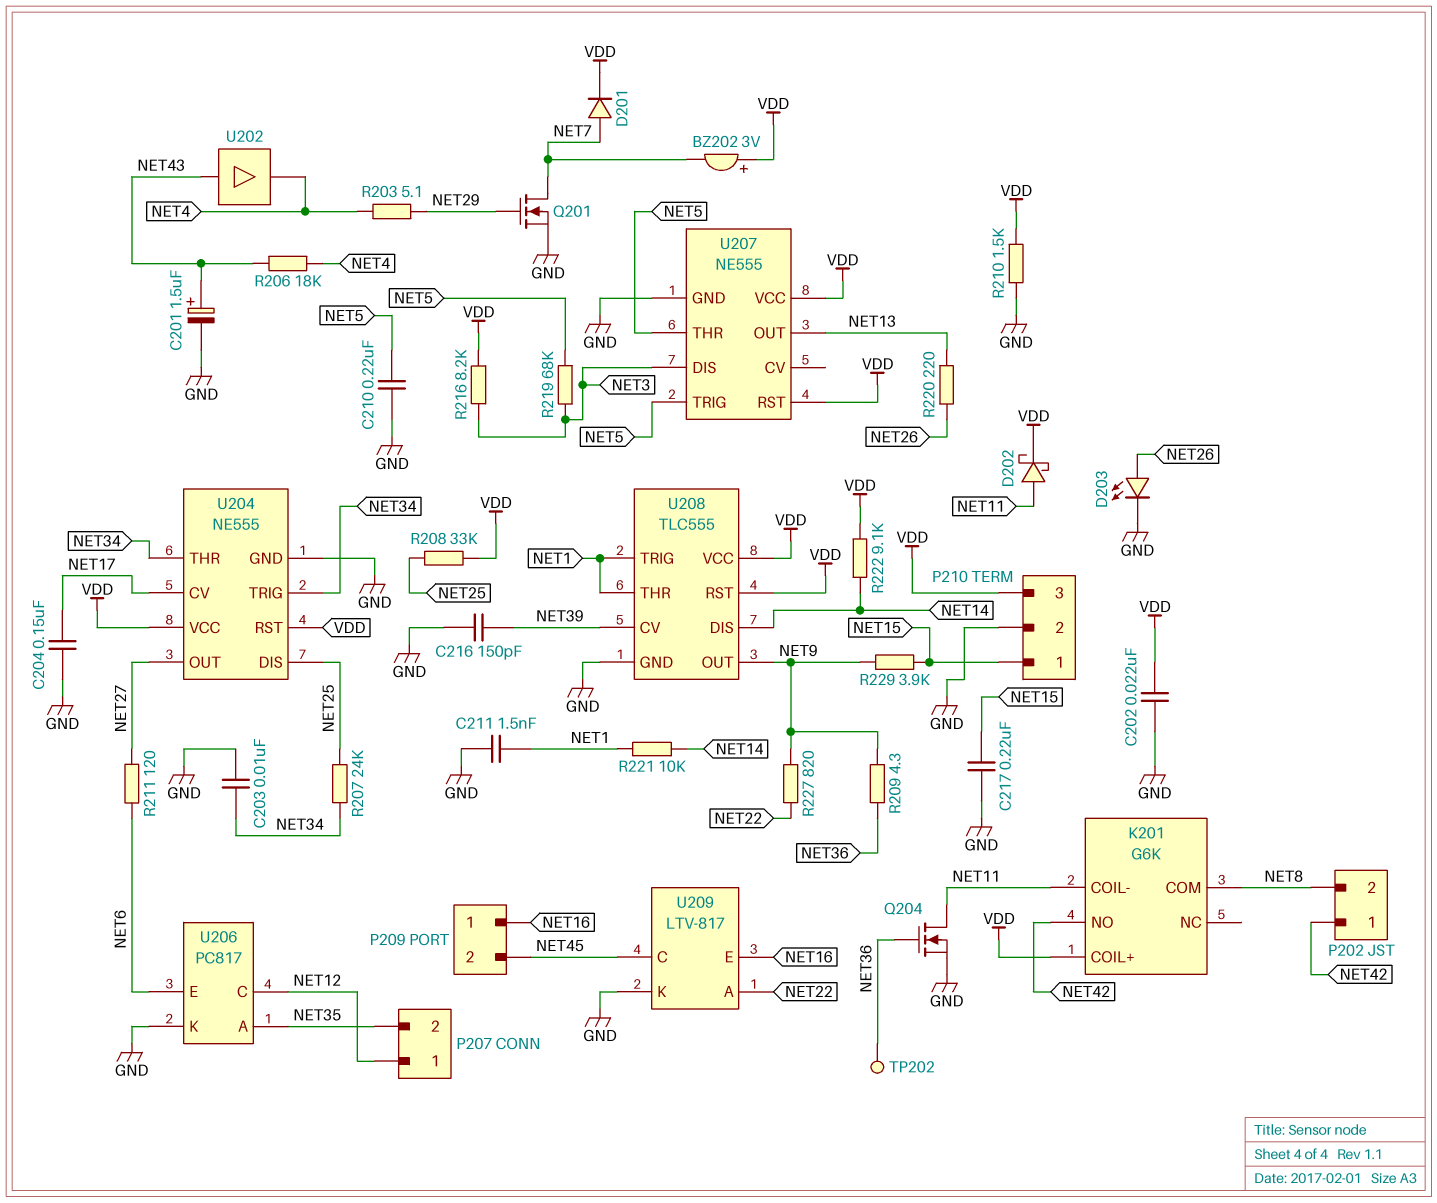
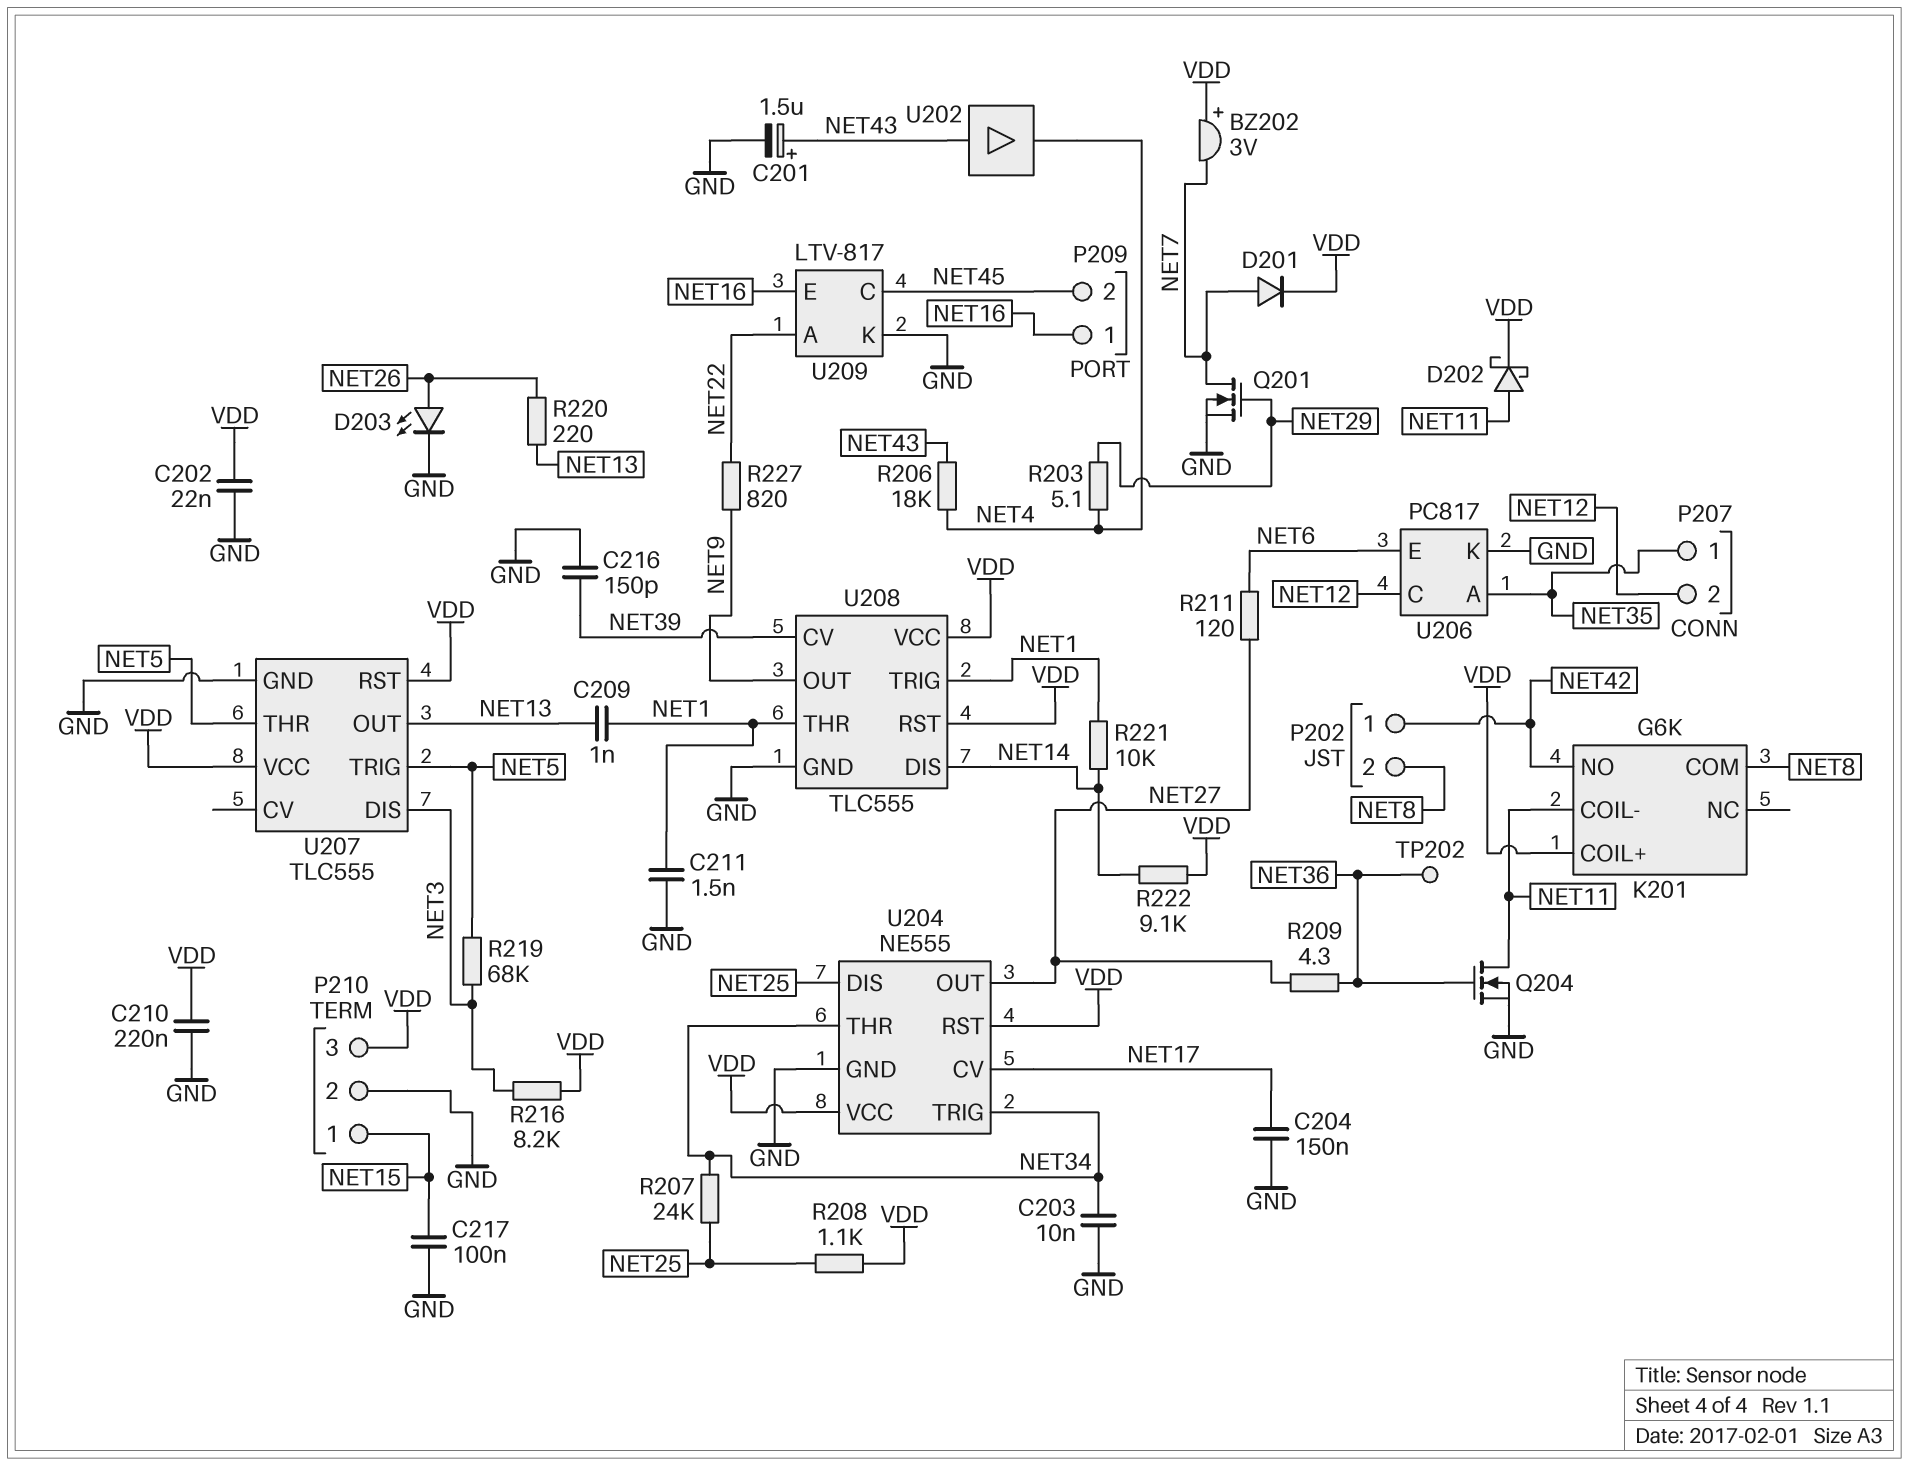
C209: none -> 1nF (NET1, NET13)
C210: 220nF (GND, NET5) -> 220nF (GND, VDD)
C217: 220nF (GND, NET15) -> 100nF (GND, NET15)
P207 pin 1: NET12 -> NET35
P207 pin 2: NET35 -> NET12
R208: 33k (NET25, VDD) -> 1.1k (NET25, VDD)
R209: 4.3 (NET9, NET36) -> 4.3 (NET27, NET36)
R210: 1.5k (GND, VDD) -> none
R229: 3.9k (NET9, NET15) -> none
U207: NE555 -> TLC555

